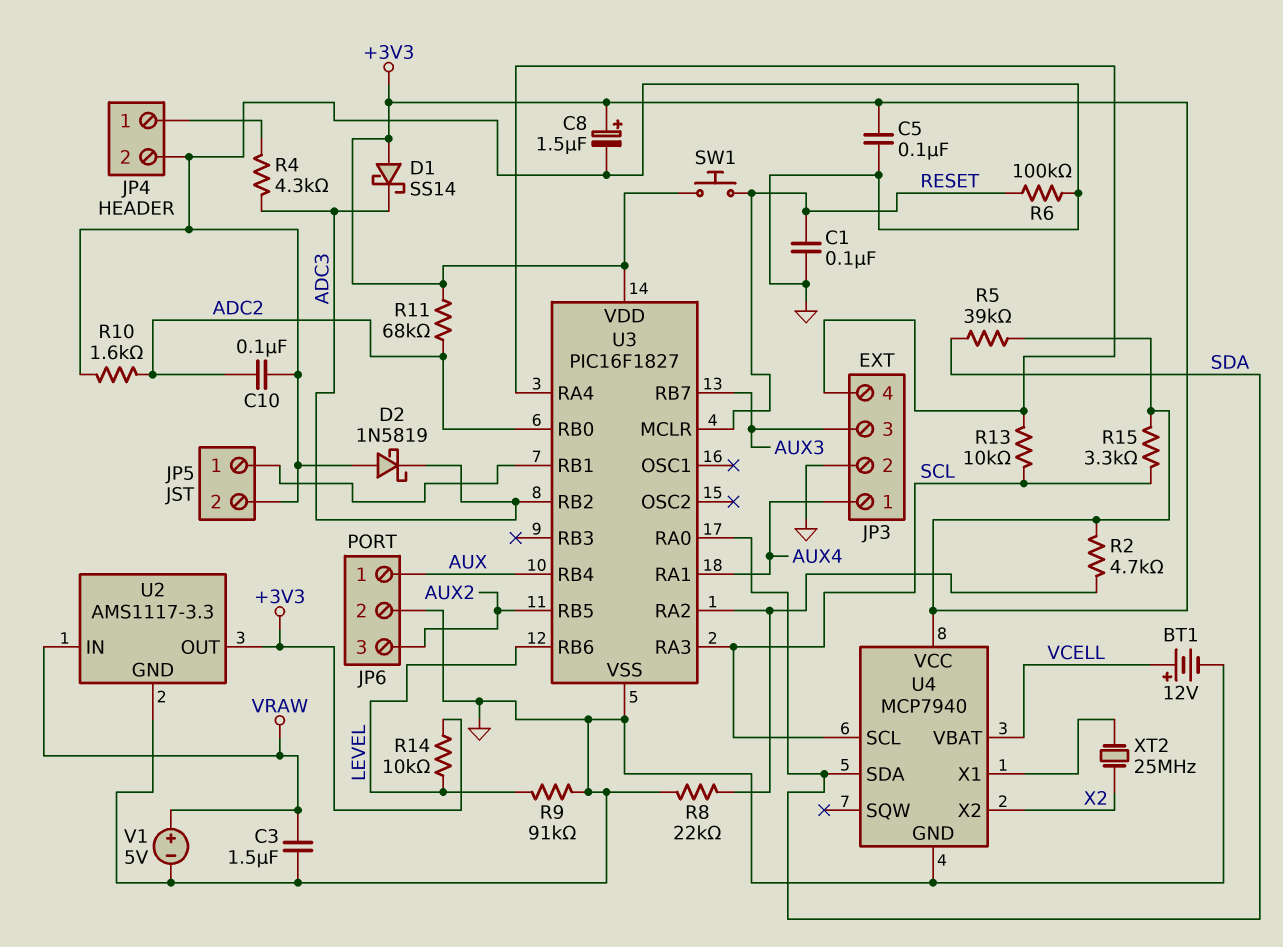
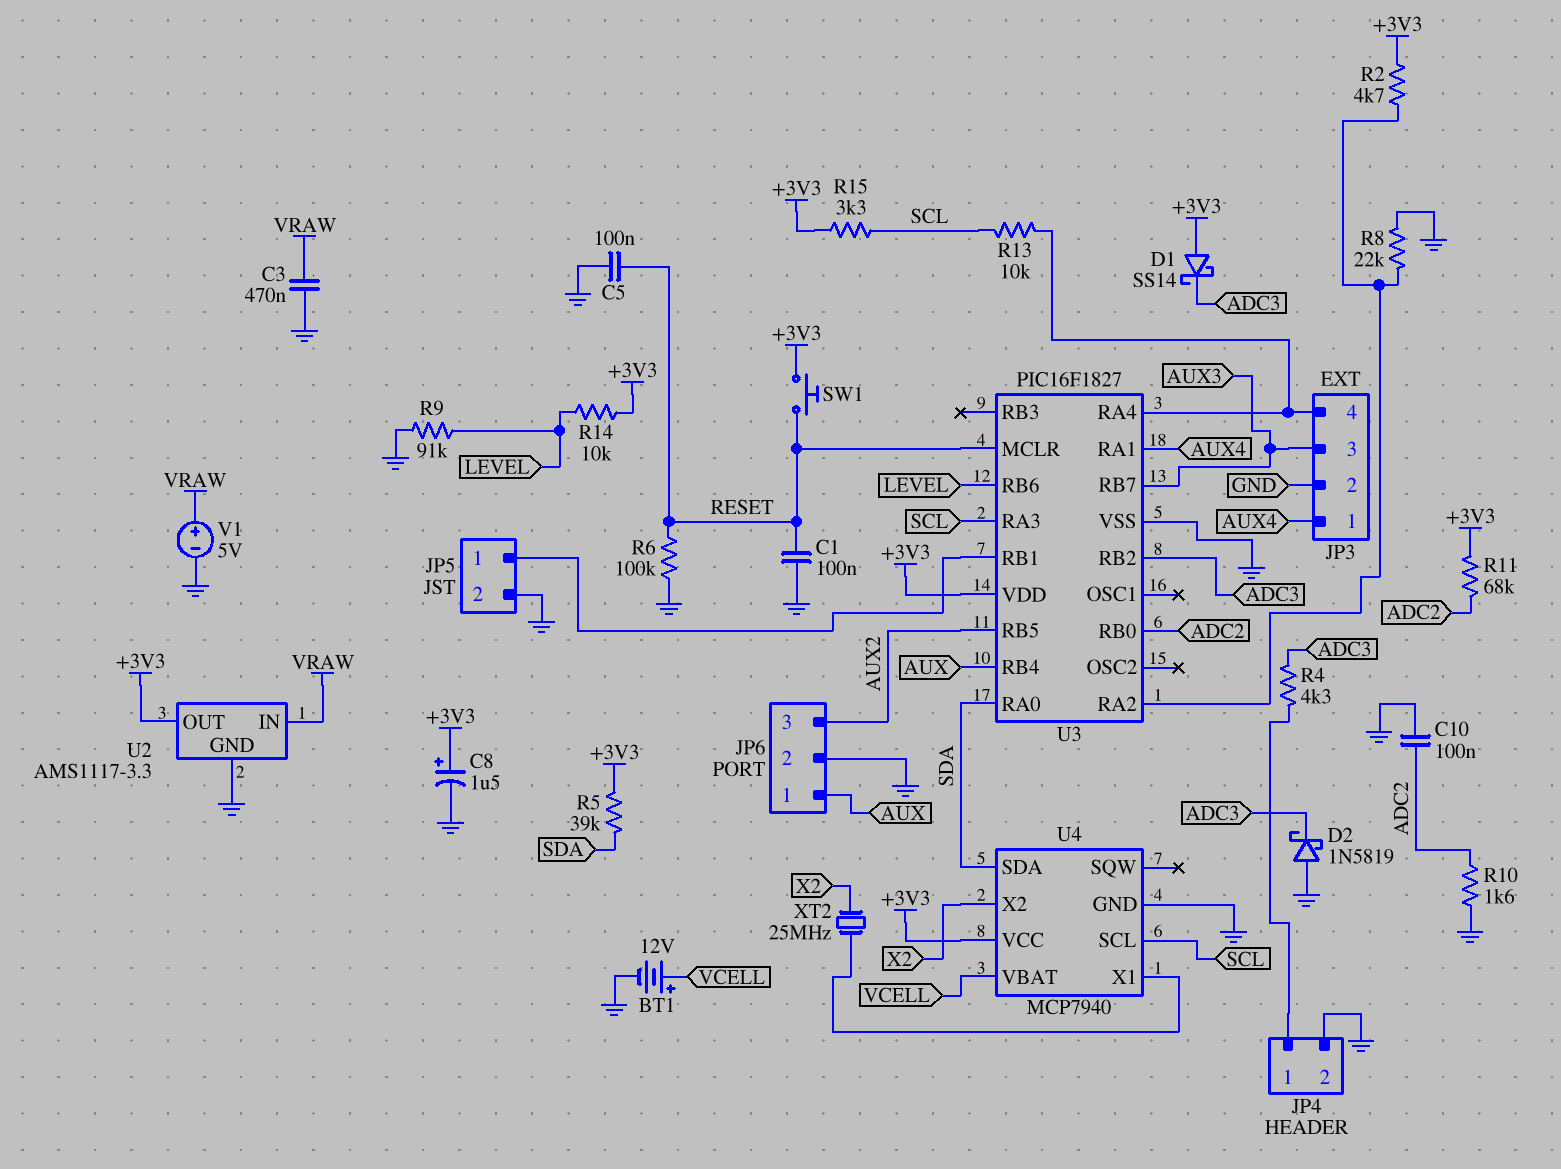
C3: 1.5uF (GND, VRAW) -> 470nF (GND, VRAW)
C5: 100nF (+3V3, GND) -> 100nF (GND, RESET)

